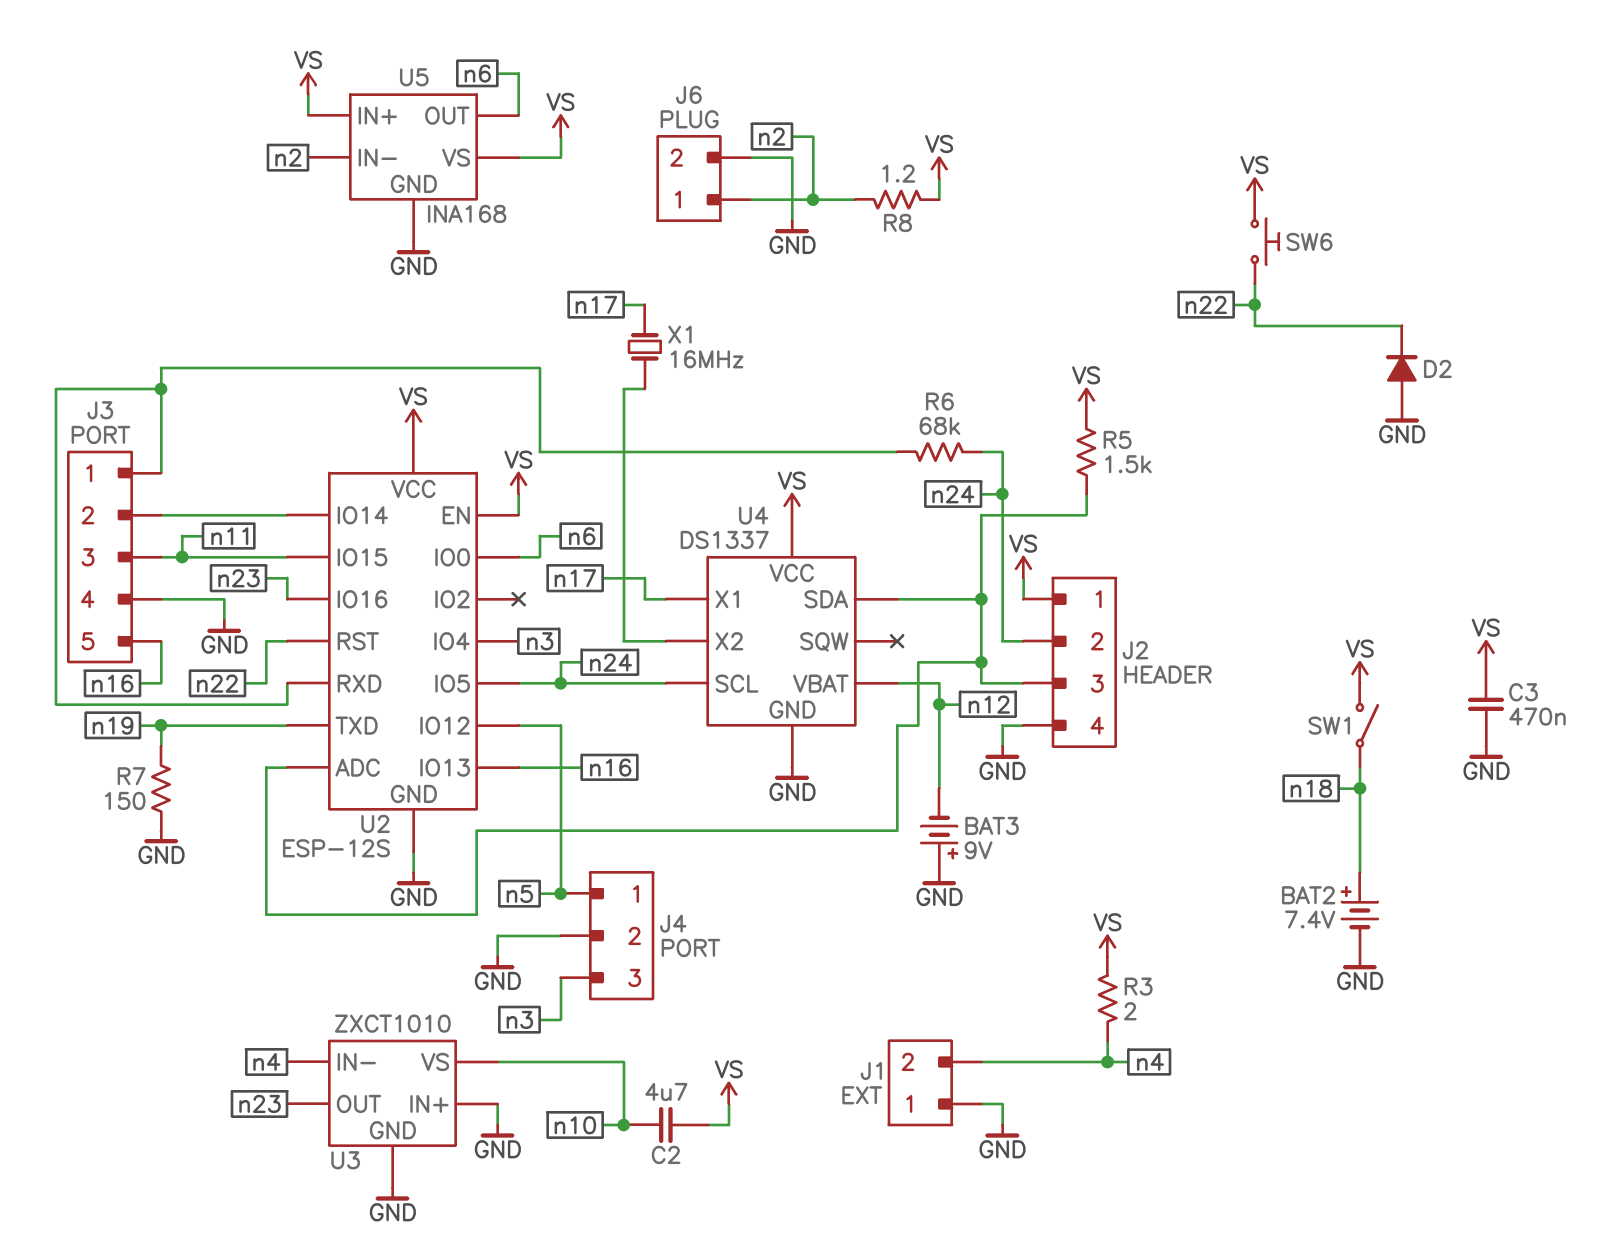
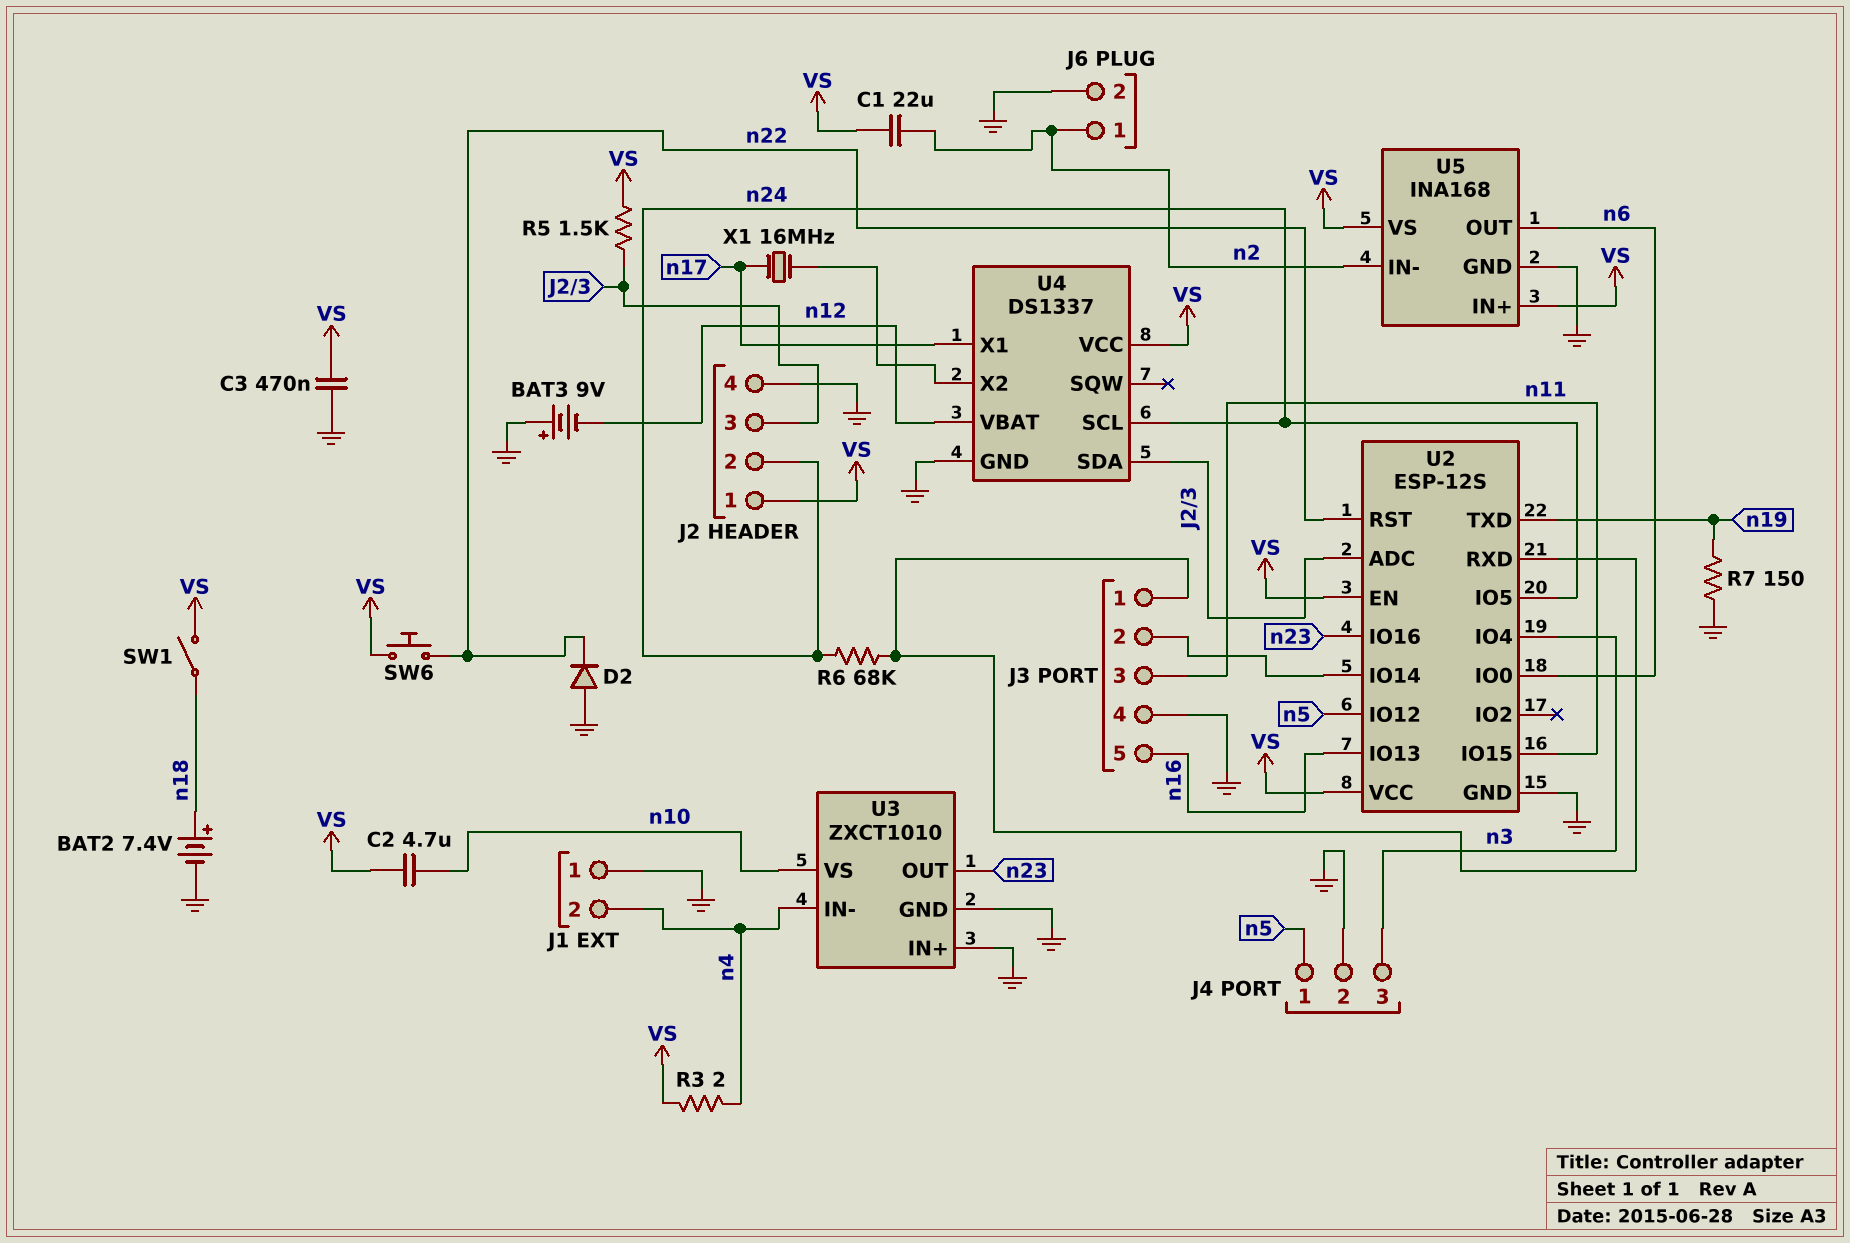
C1: none -> 22uF (VS, n2)
R8: 1.2 (VS, n2) -> none

